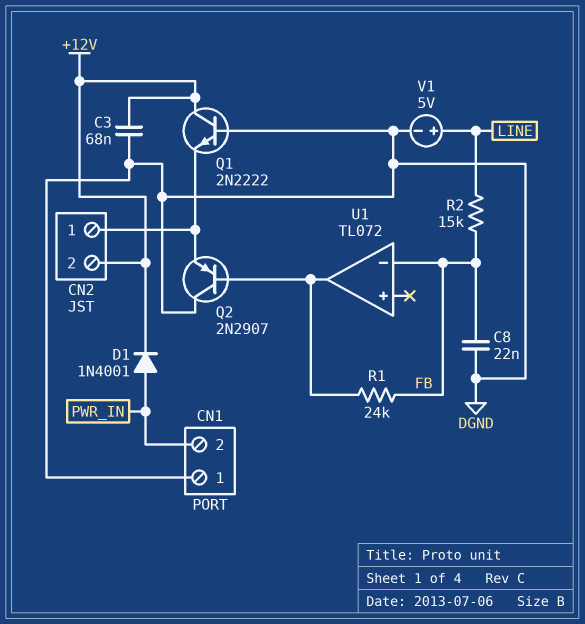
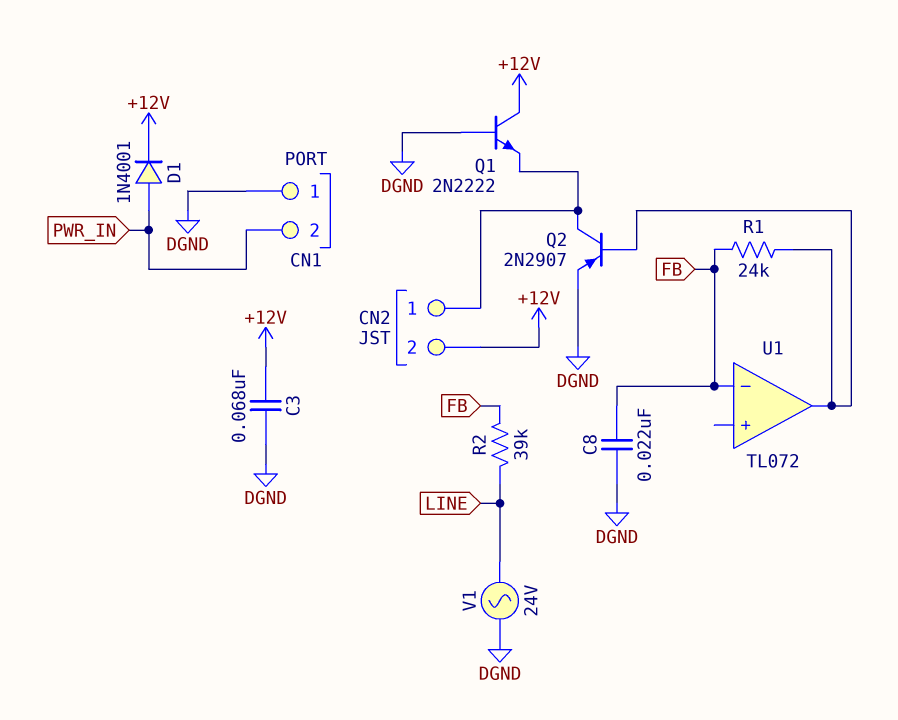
Q2: PNP 2N2907 (B U1/out, C DGND, E CN2/1) -> PNP 2N2907 (B U1/out, C CN2/1, E DGND)
R2: 15k (FB, LINE) -> 39k (FB, LINE)
V1: 5V (plus LINE, minus DGND) -> AC 24V (DGND, LINE)

